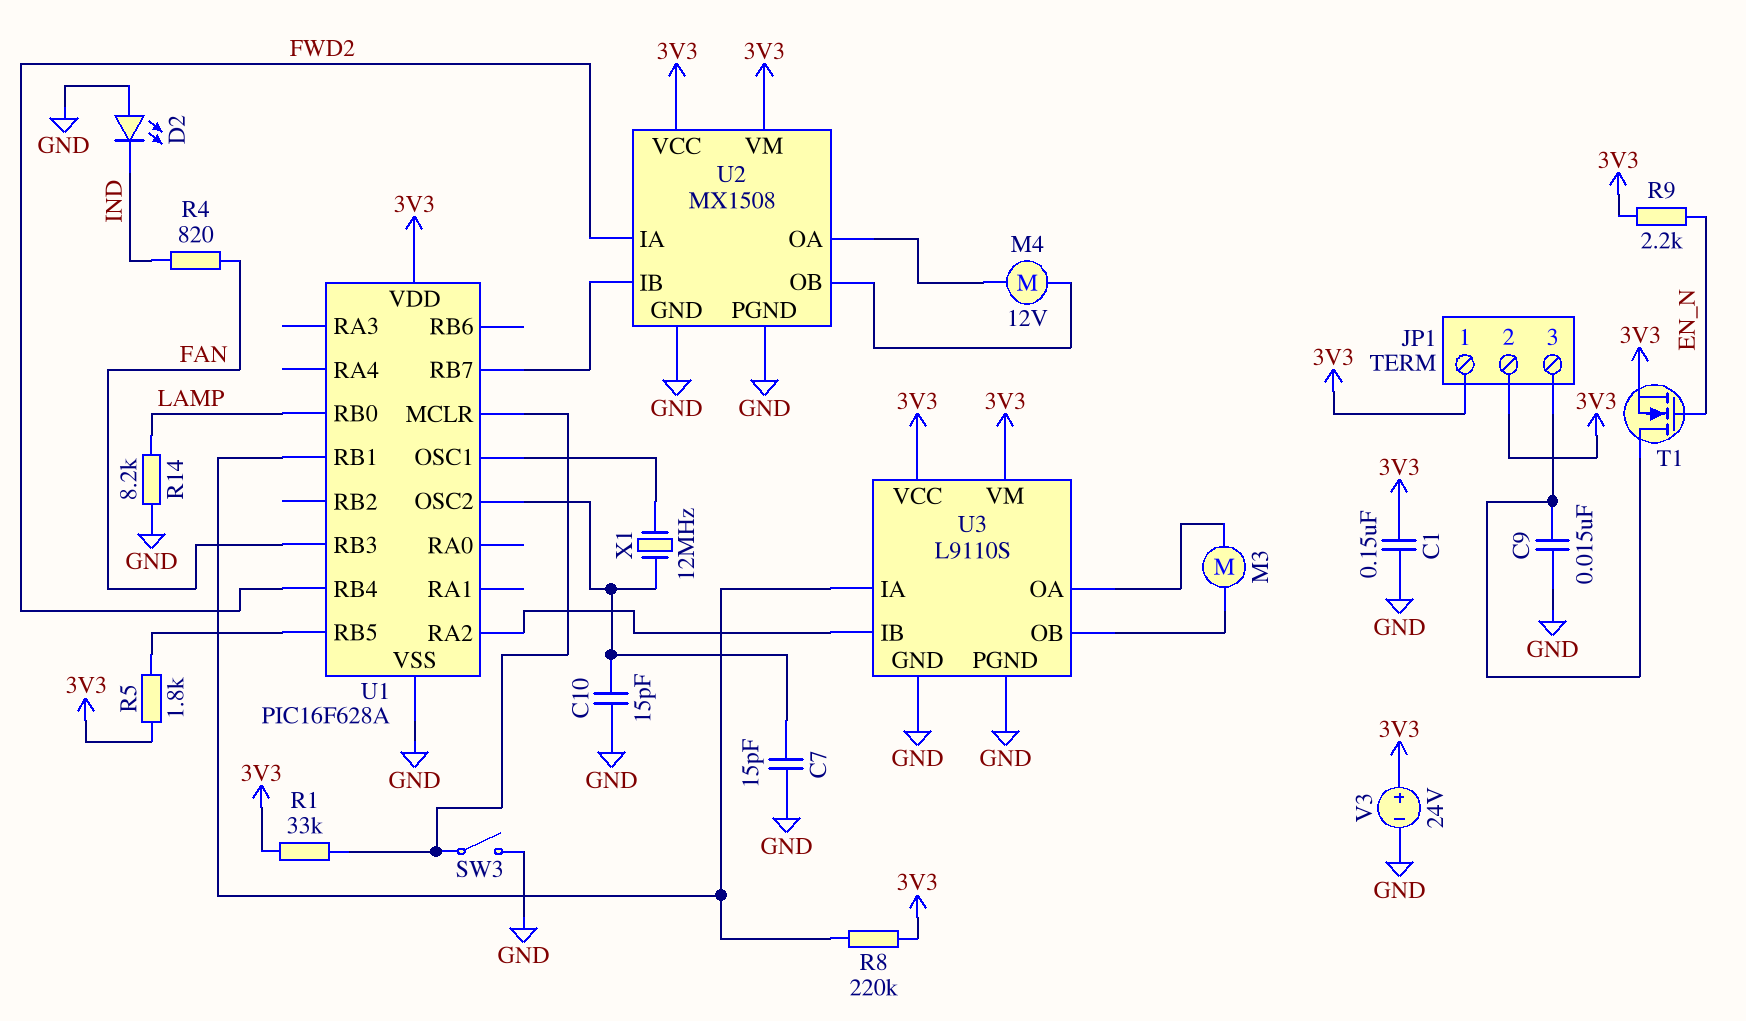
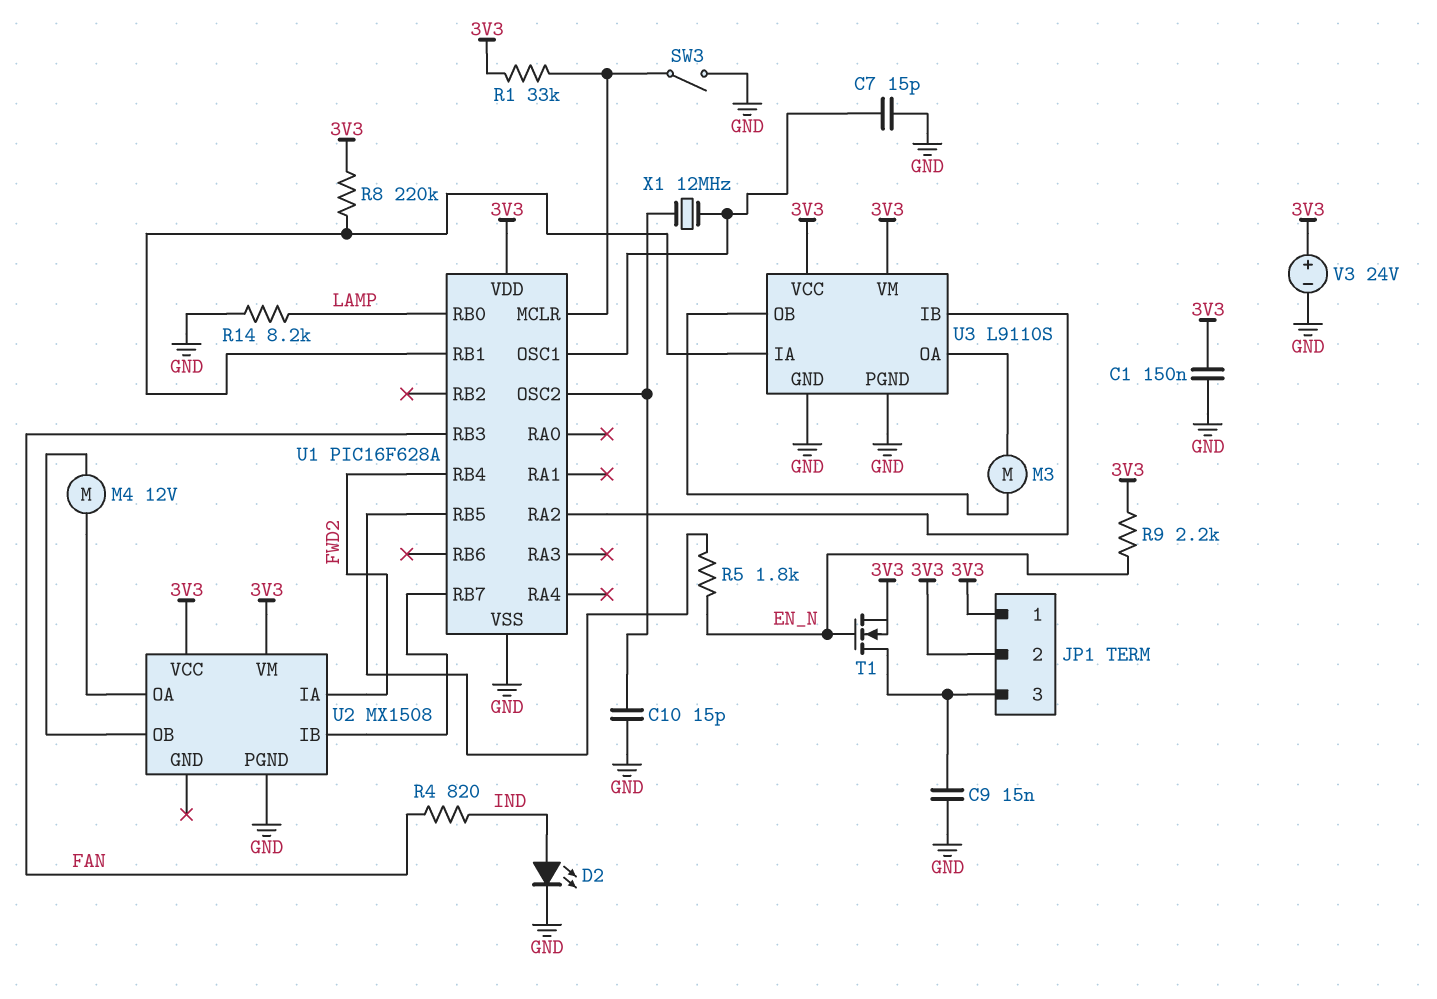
C7: 15pF (GND, U1/OSC2) -> 15pF (GND, U1/OSC1)
D2: LED (A GND, K IND) -> LED (A IND, K GND)
R5: 1.8k (3V3, U1/RB5) -> 1.8k (EN_N, U1/RB5)
U2 pin GND: GND -> none

